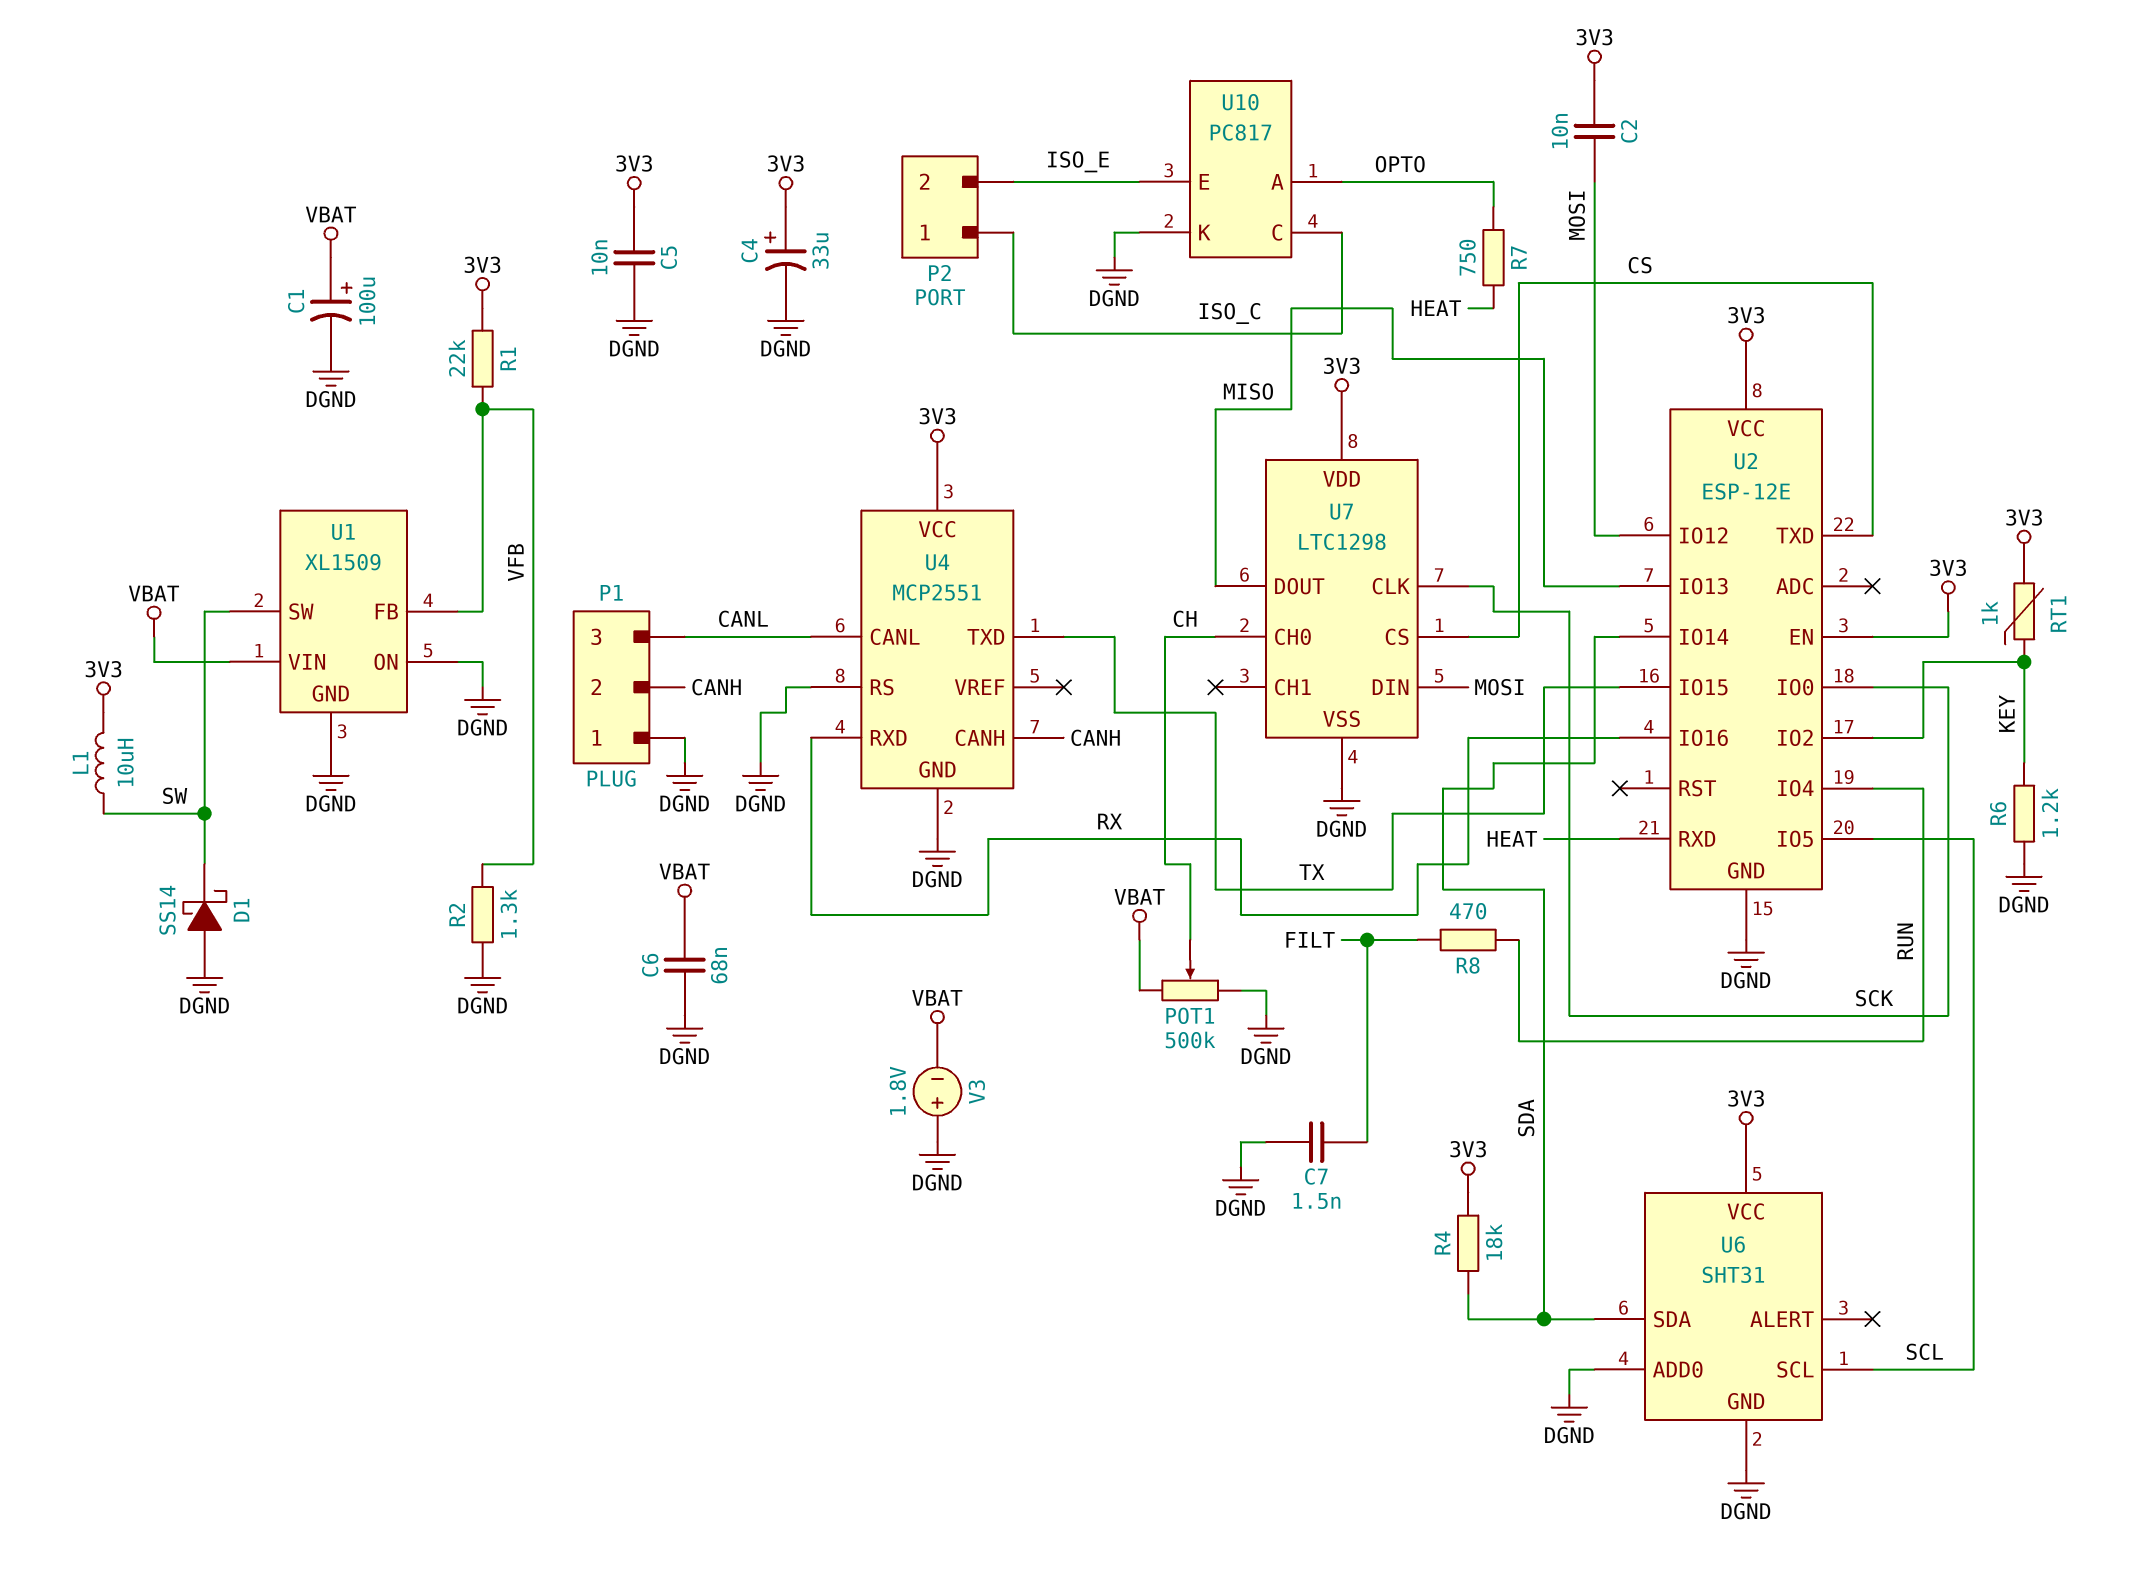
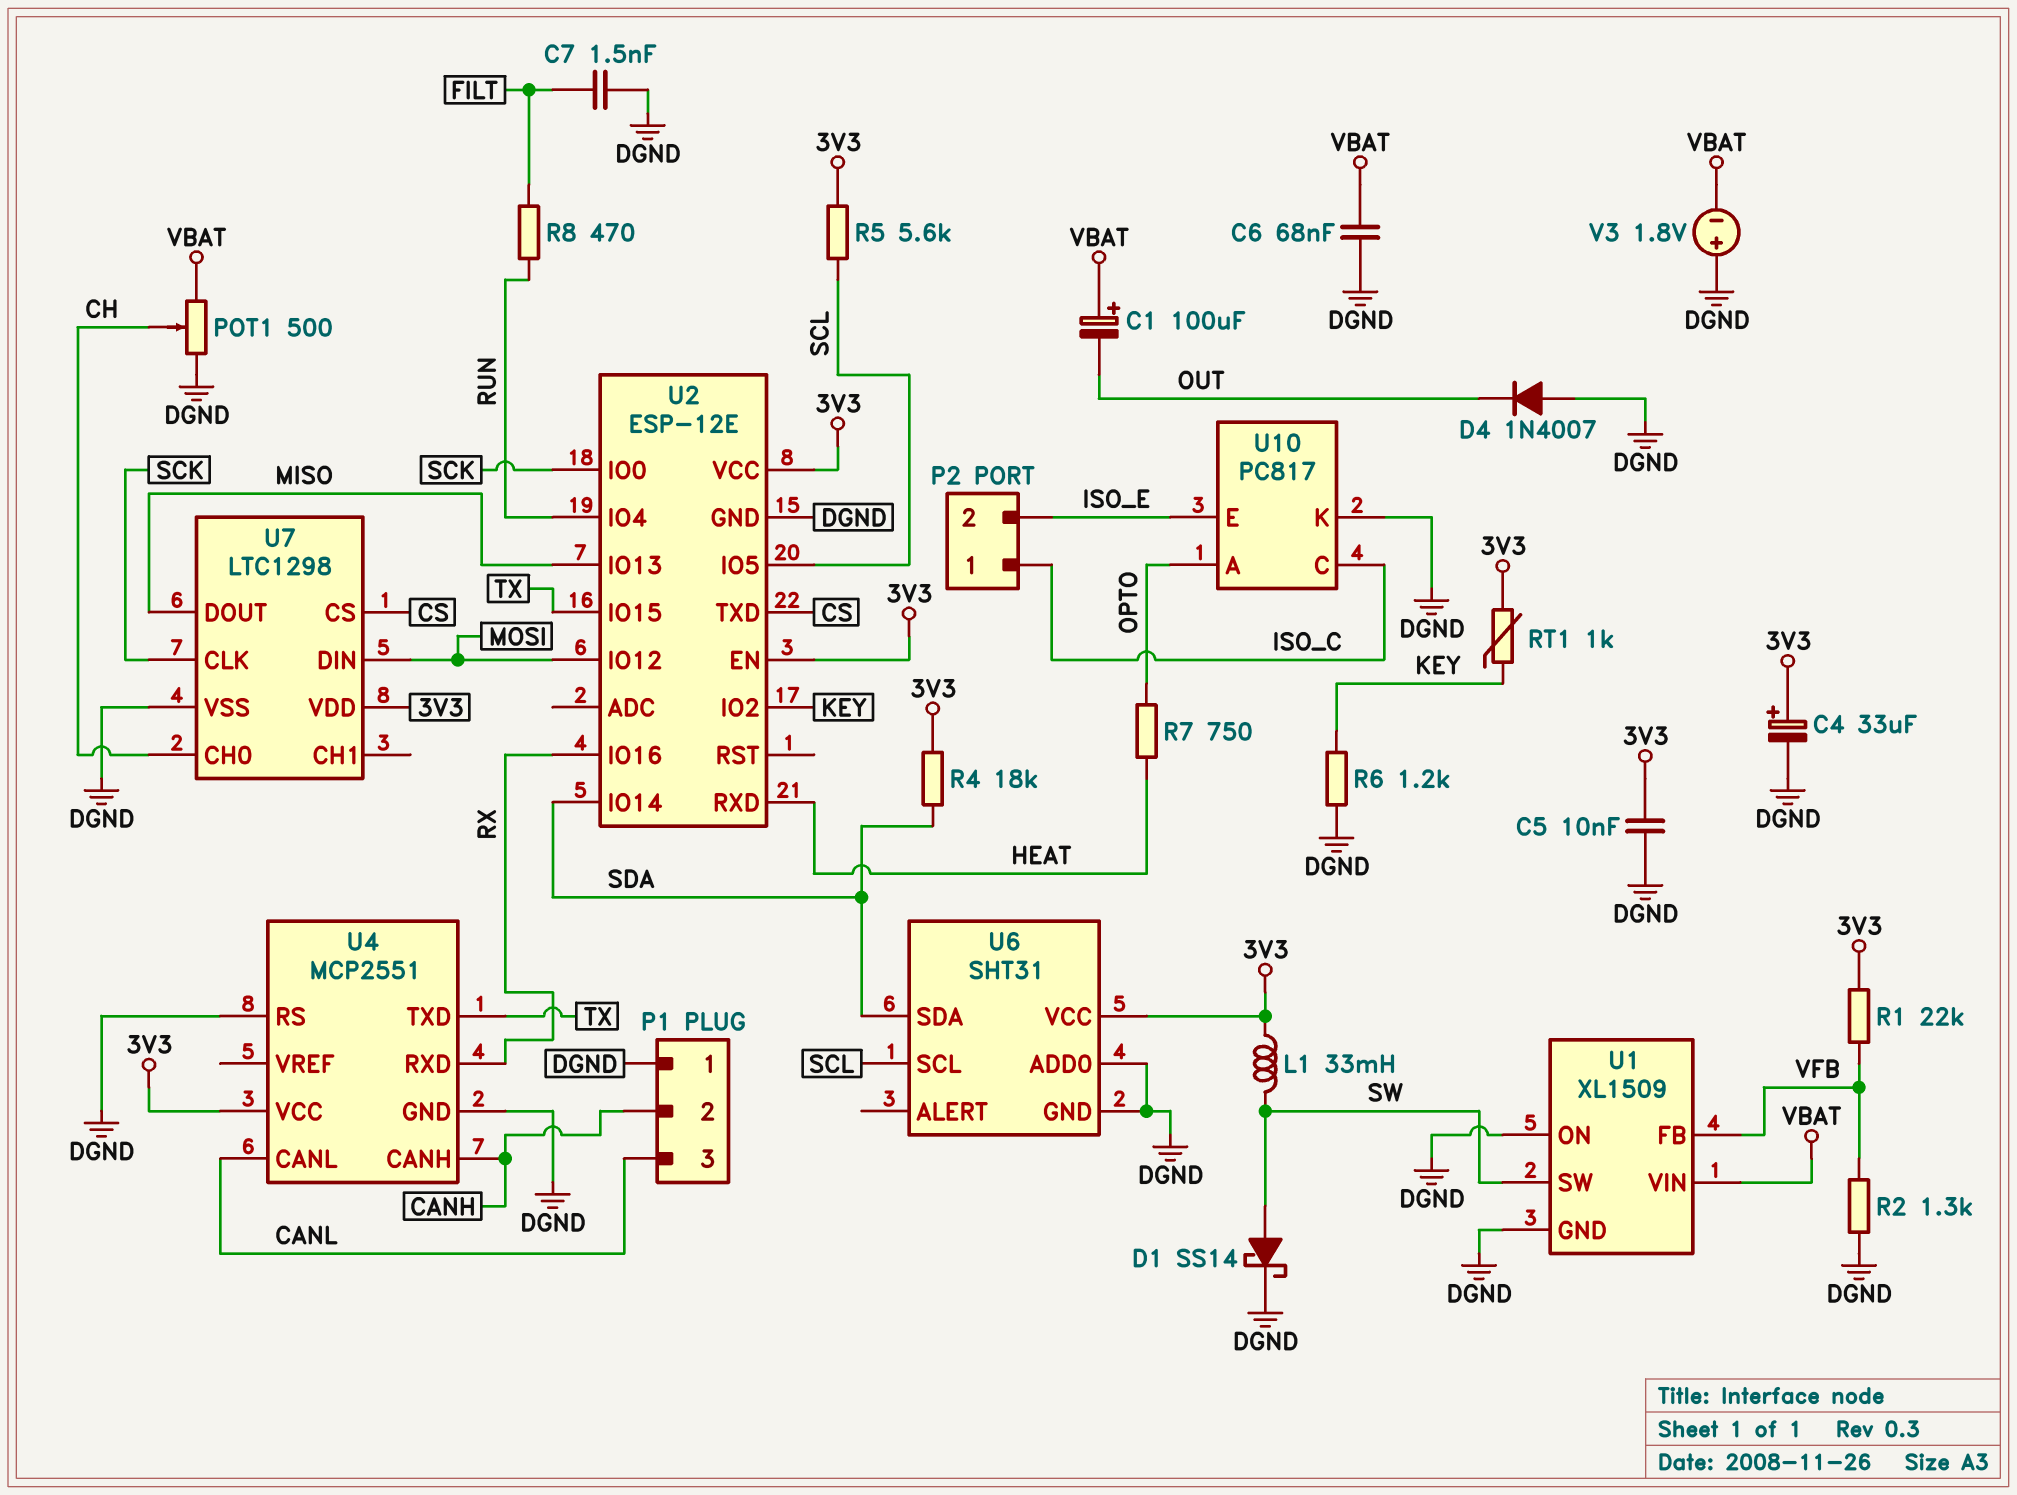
C1: 100uF (plus VBAT, minus DGND) -> 100uF (plus VBAT, minus OUT)
C2: 10nF (3V3, MOSI) -> none
D1: schottky SS14 (A DGND, K SW) -> schottky SS14 (A SW, K DGND)
D4: none -> diode 1N4007 (A DGND, K OUT)
L1: 10uH (3V3, SW) -> 33mH (3V3, SW)
POT1: 500k (DGND, VBAT, wiper CH) -> 500 (DGND, VBAT, wiper CH)
R5: none -> 5.6k (3V3, SCL)

